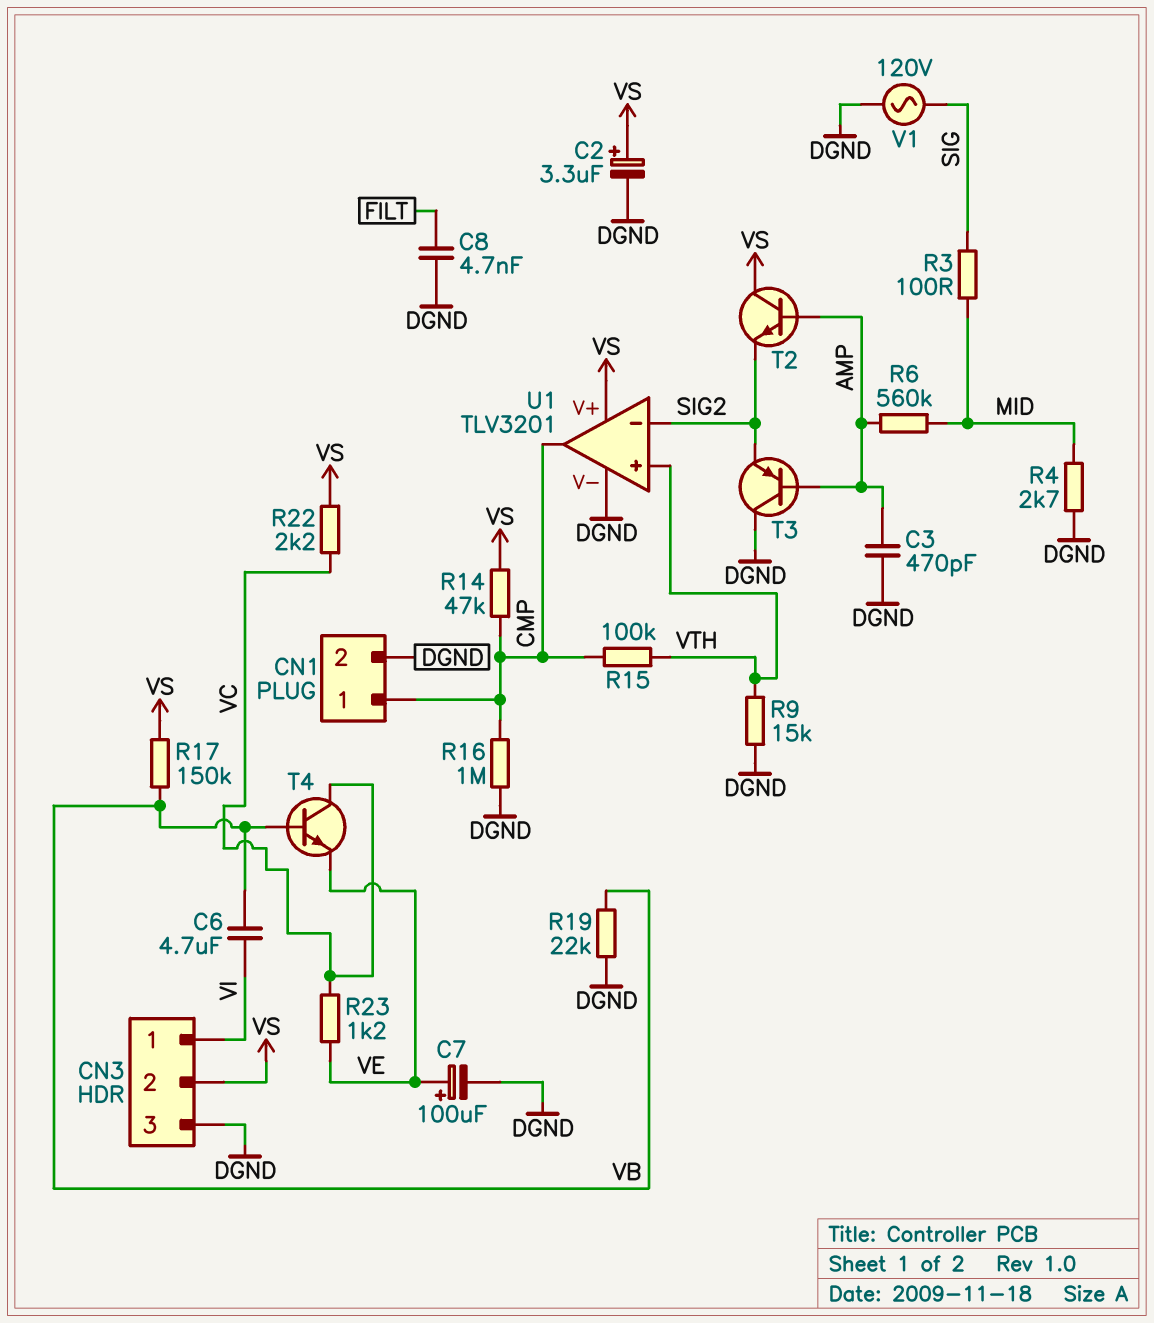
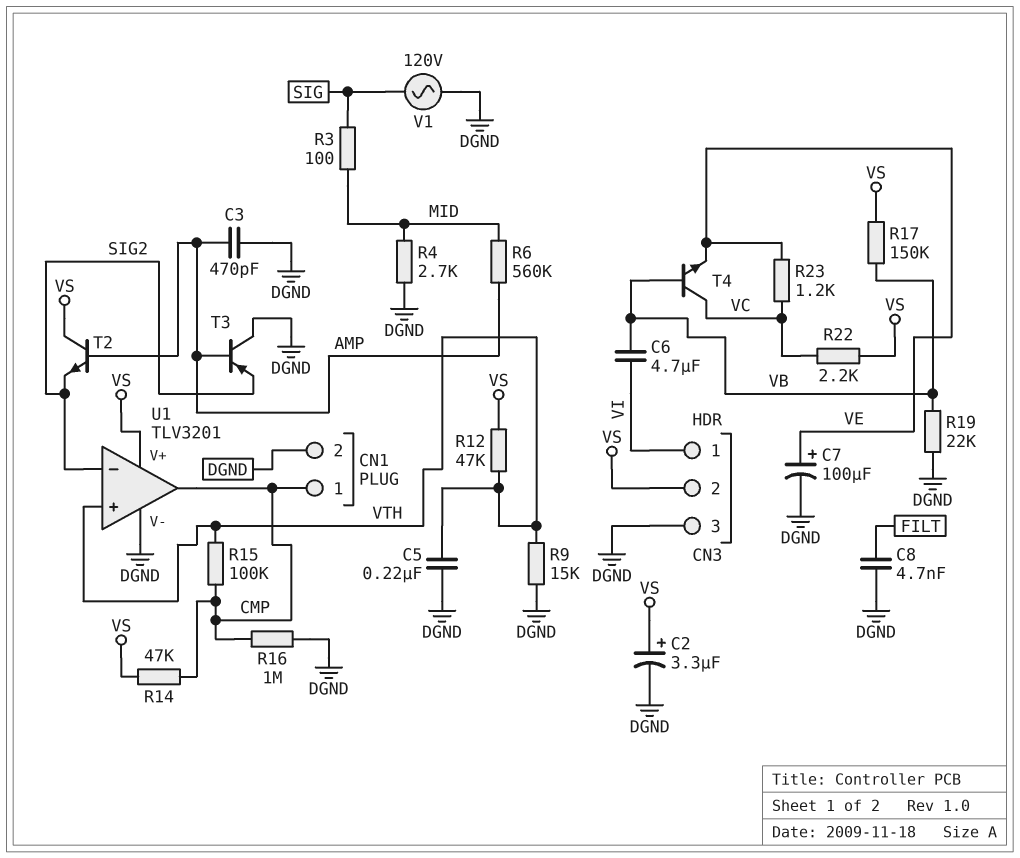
C5: none -> 220nF (DGND, VTH)
R12: none -> 47k (VS, VTH)

